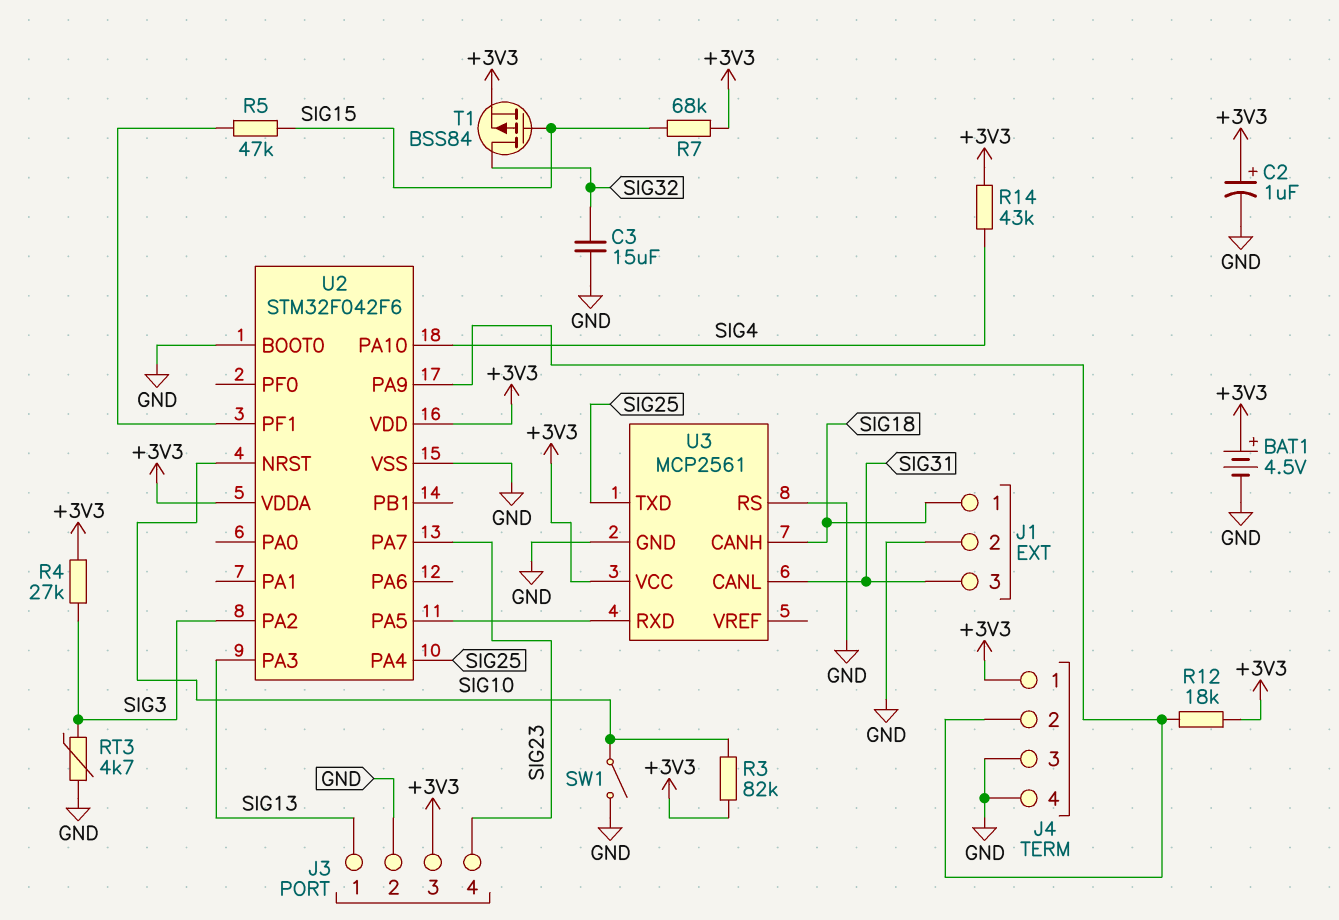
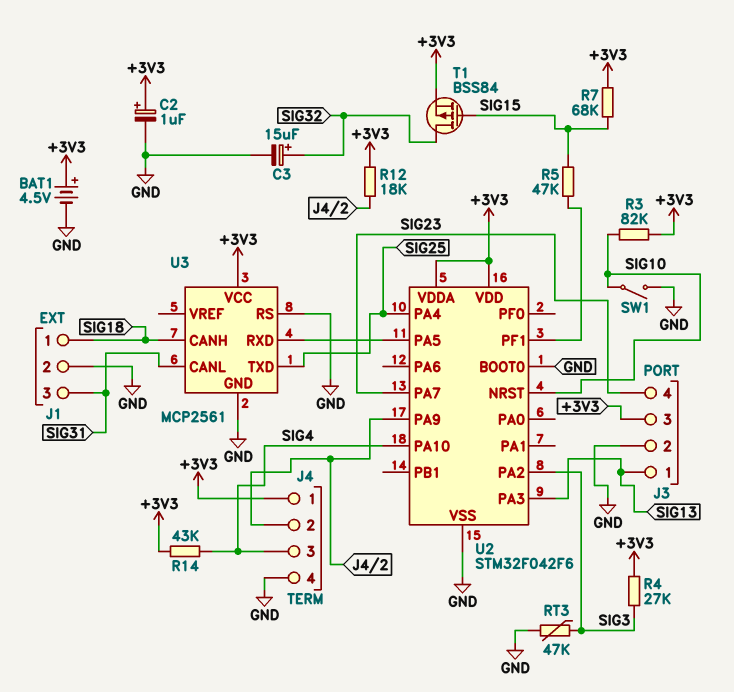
C3: 15uF (GND, SIG32) -> 15uF (plus SIG32, minus GND)
J4 pin 3: GND -> SIG4
RT3: 4.7k (GND, SIG3) -> 47k (GND, SIG3)

